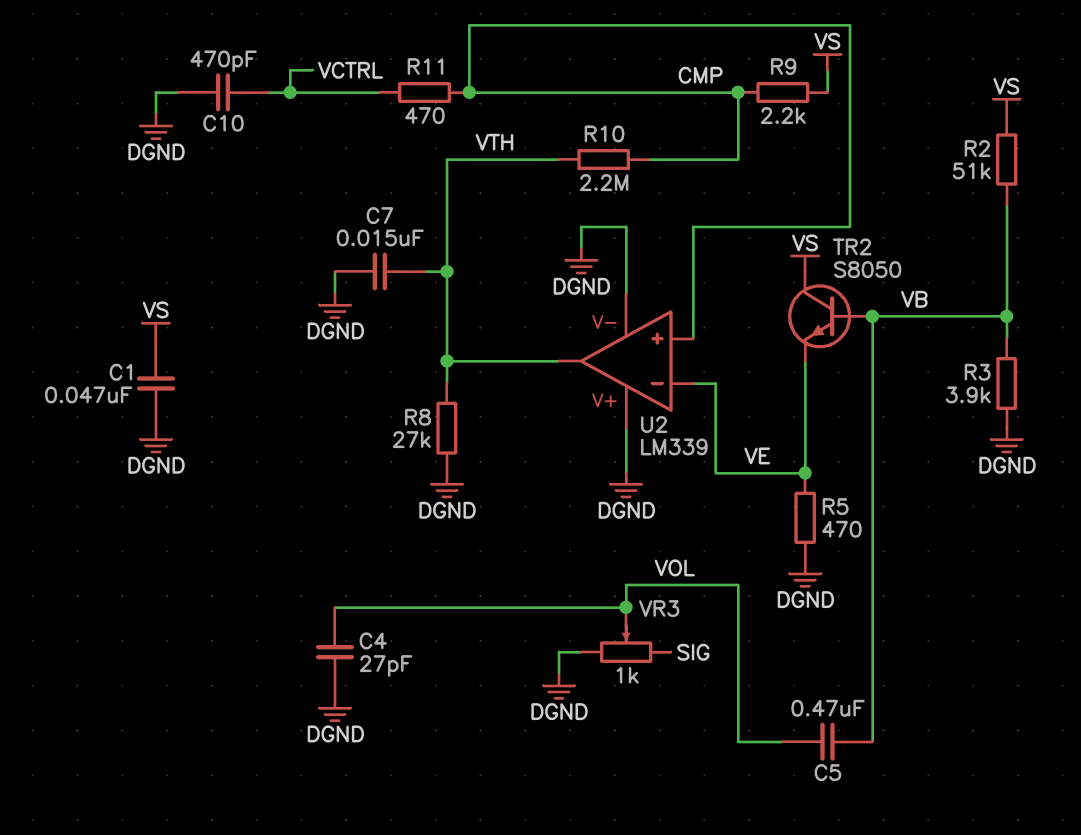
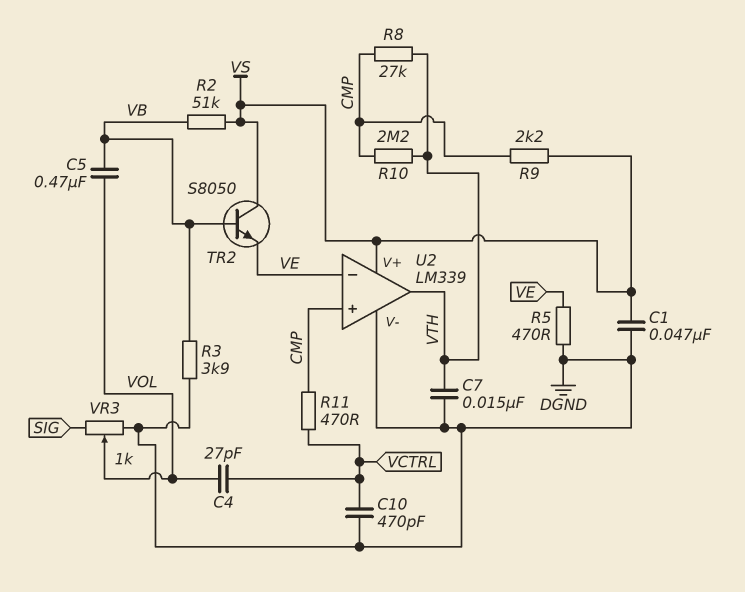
C4: 27pF (DGND, VOL) -> 27pF (VCTRL, VOL)
R8: 27k (DGND, VTH) -> 27k (CMP, VTH)
U2 pin V+: DGND -> VS

